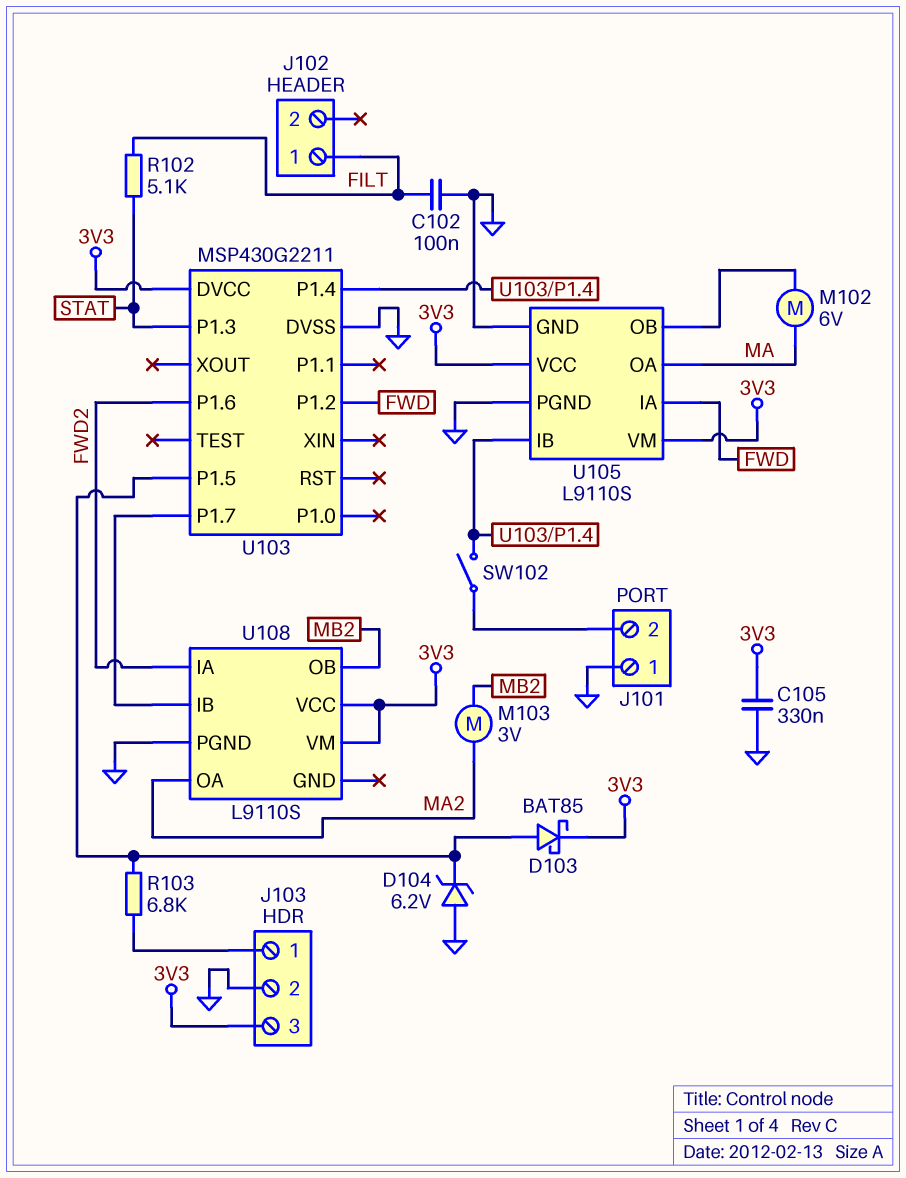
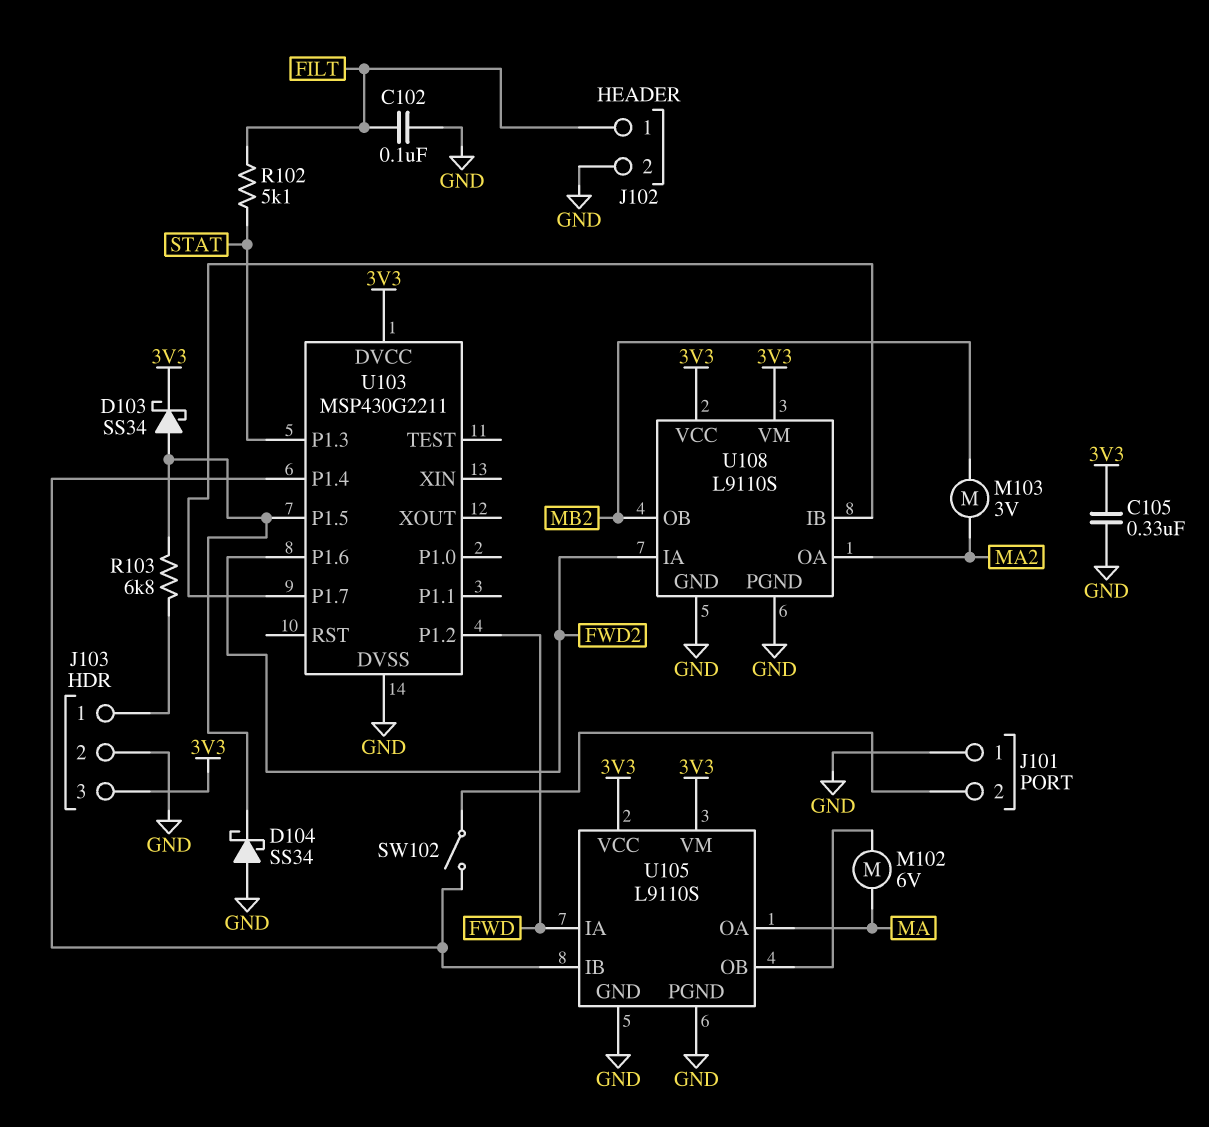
D103: schottky BAT85 (A U103/P1.5, K 3V3) -> schottky SS34 (A U103/P1.5, K 3V3)
D104: zener 6.2V (A GND, K U103/P1.5) -> schottky SS34 (A GND, K U103/P1.5)
J102 pin 2: none -> GND
U108 pin GND: none -> GND

